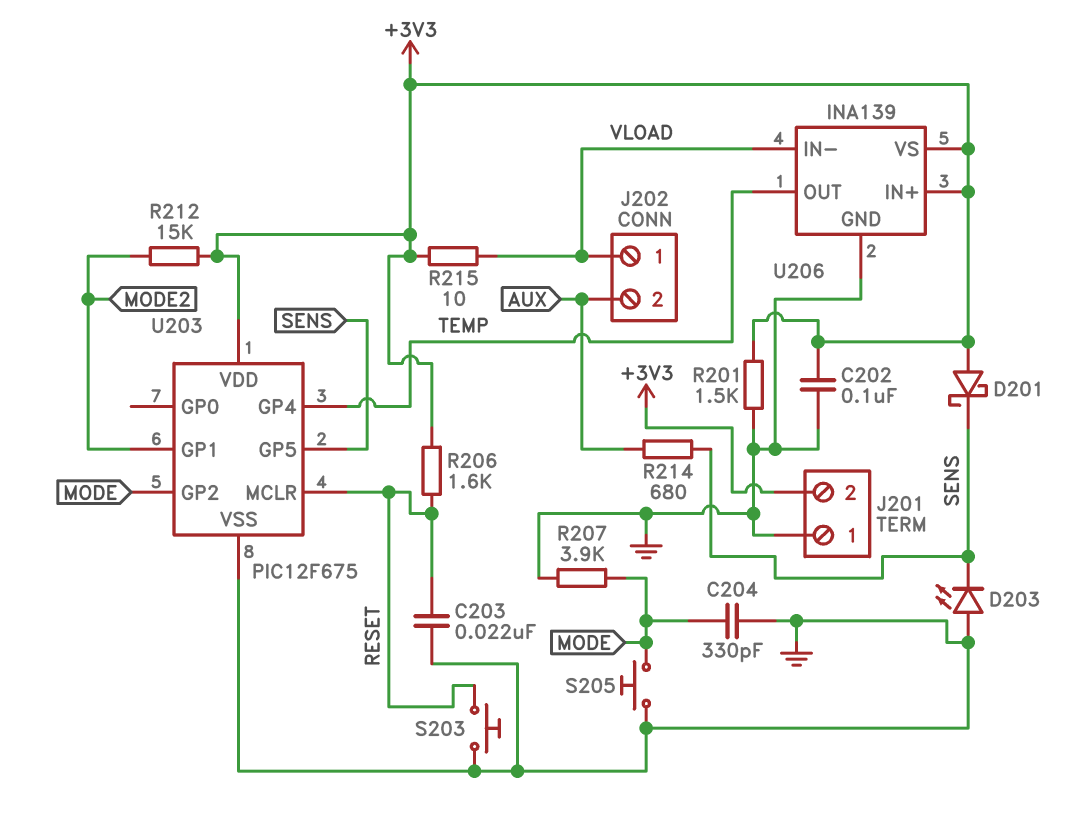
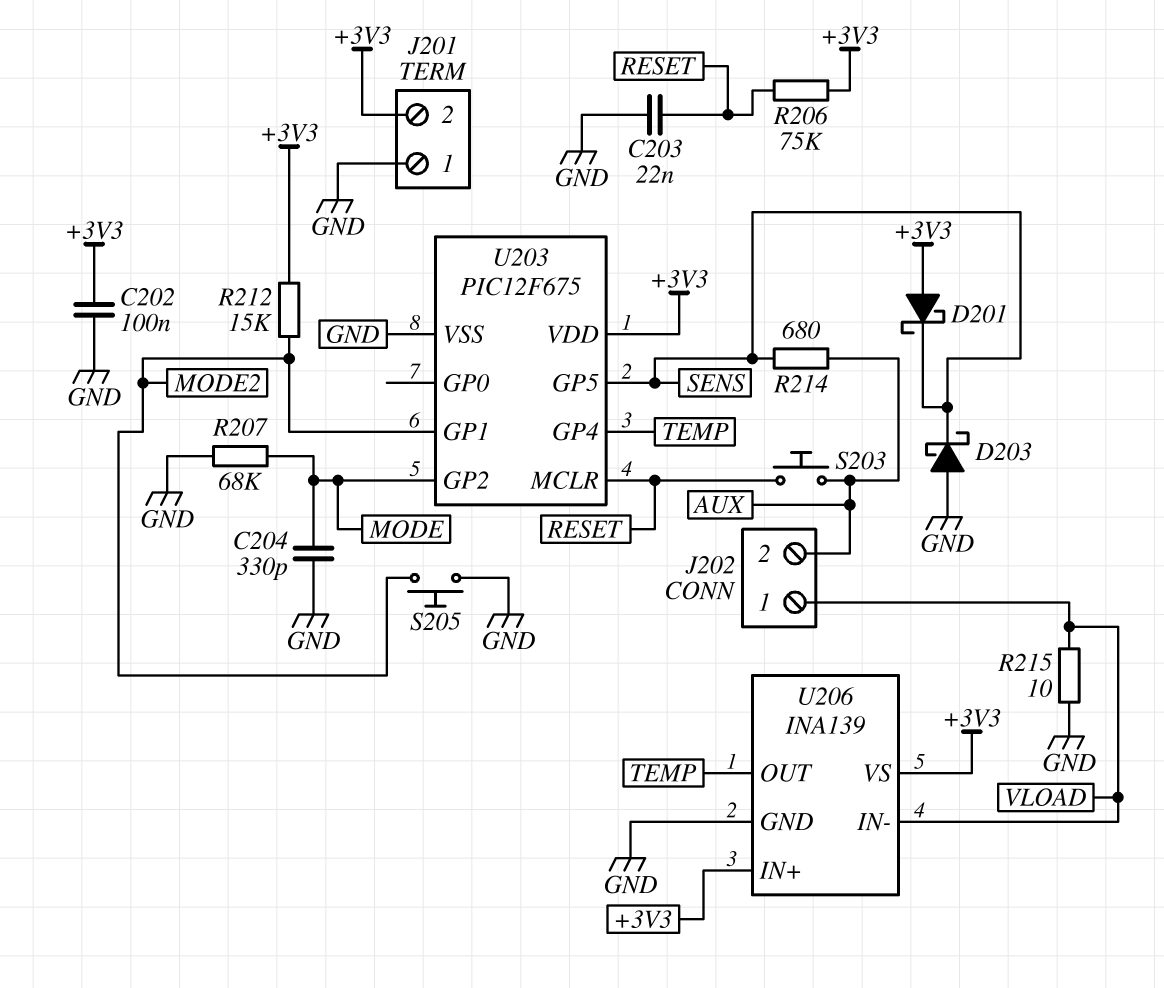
D203: LED (A GND, K SENS) -> schottky (A GND, K SENS)
R201: 1.5k (+3V3, GND) -> none
R206: 1.6k (+3V3, RESET) -> 75k (+3V3, RESET)
R207: 3.9k (GND, MODE) -> 68k (GND, MODE)
R215: 10 (+3V3, VLOAD) -> 10 (GND, VLOAD)
S203: button (GND, RESET) -> button (AUX, RESET)
S205: button (GND, MODE) -> button (GND, MODE2)

